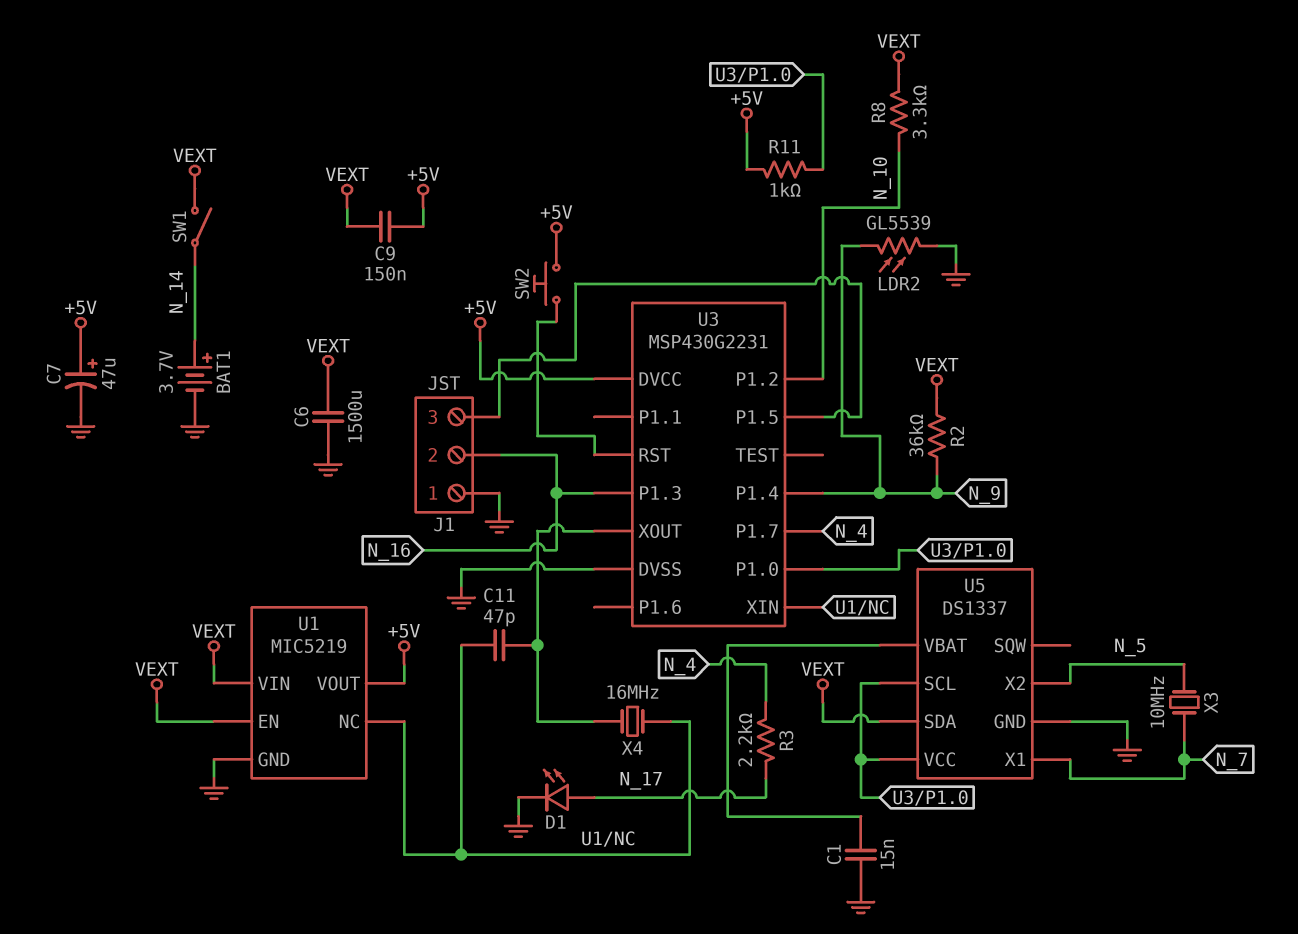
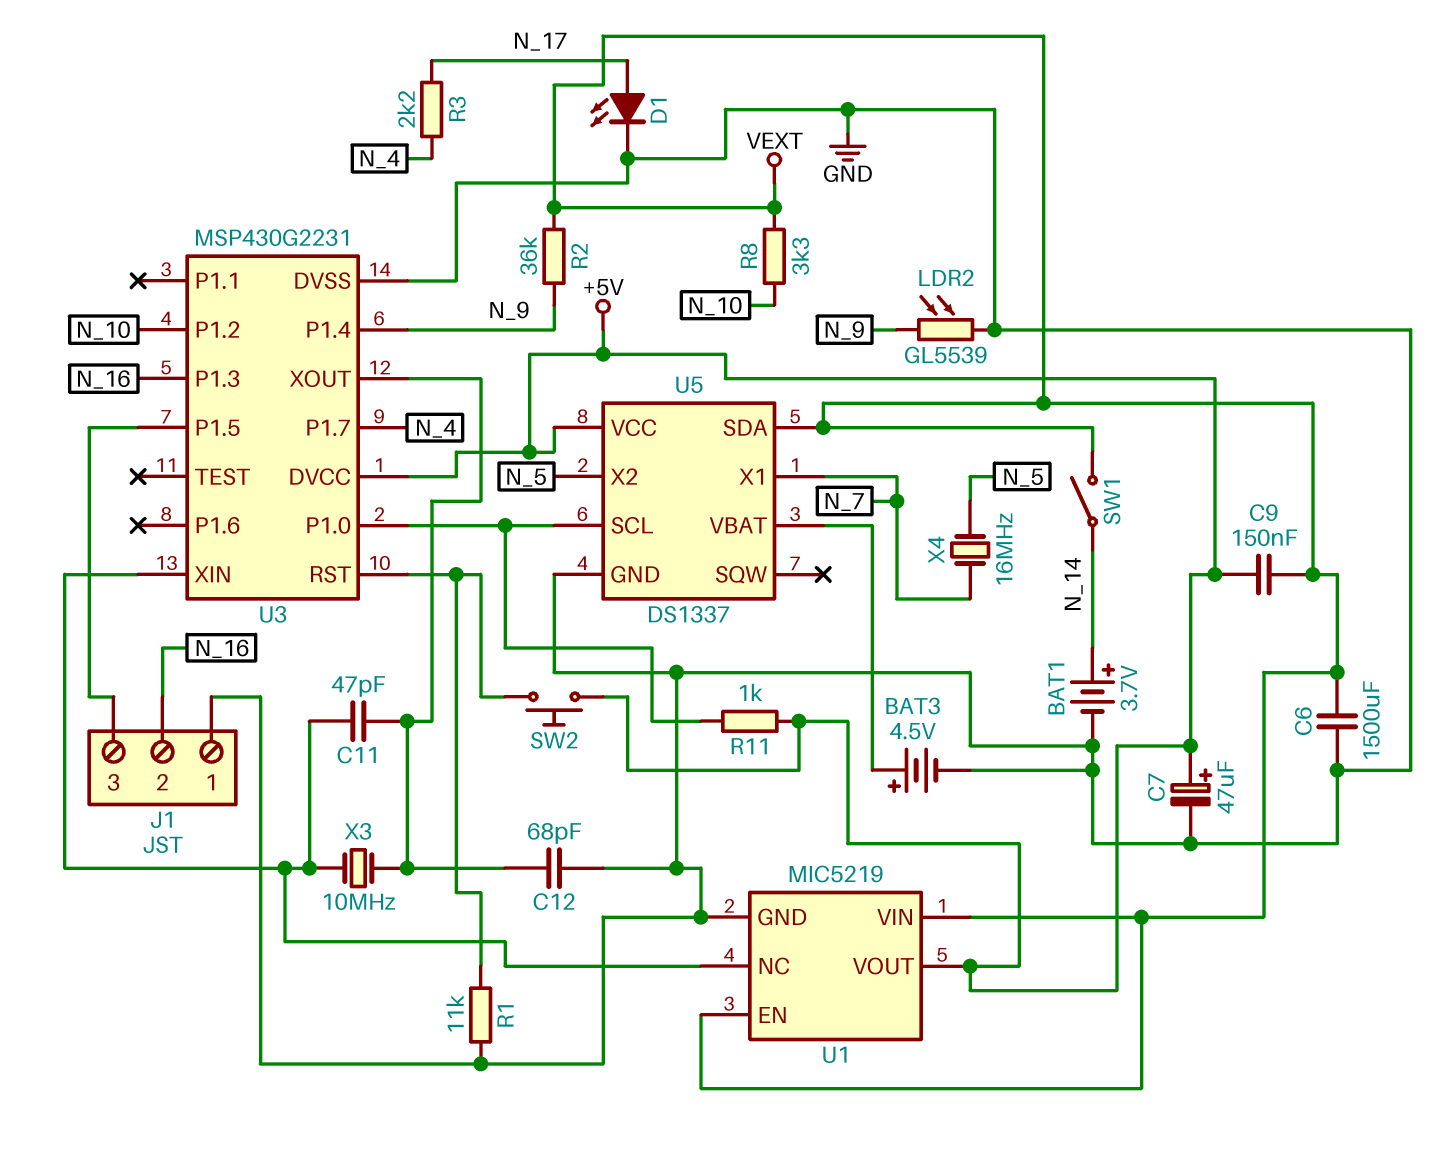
BAT3: none -> 4.5V (plus U5/VBAT, minus GND)
C1: 15nF (GND, U5/VBAT) -> none
C12: none -> 68pF (GND, U3/XOUT)
R1: none -> 11k (GND, U3/RST)
U5 pin VCC: U3/P1.0 -> +5V
X3: 10MHz (N_5, N_7) -> 10MHz (U1/NC, U3/XOUT)
X4: 16MHz (U1/NC, U3/XOUT) -> 16MHz (N_5, N_7)

